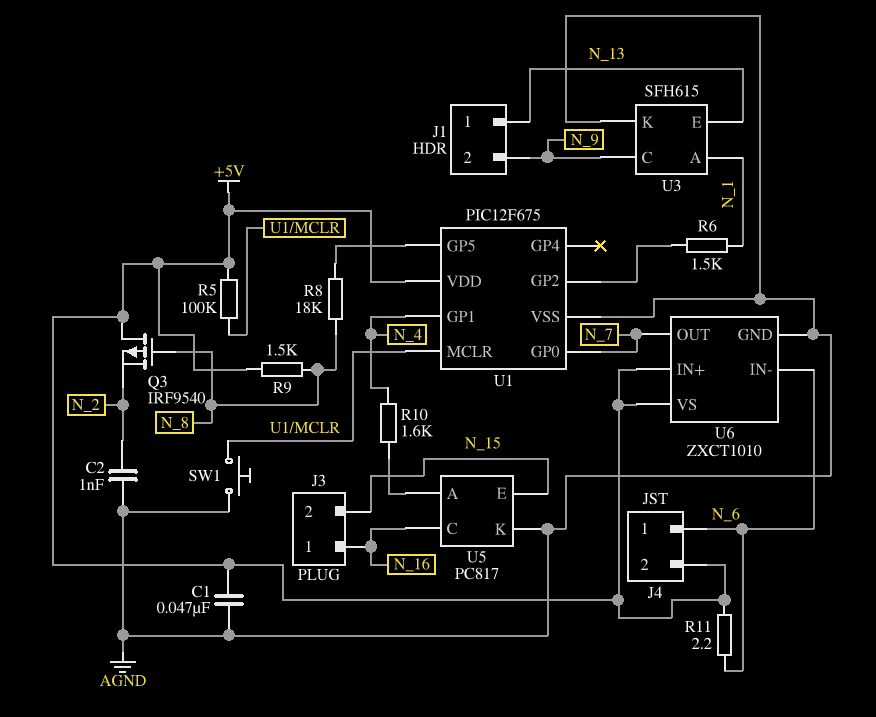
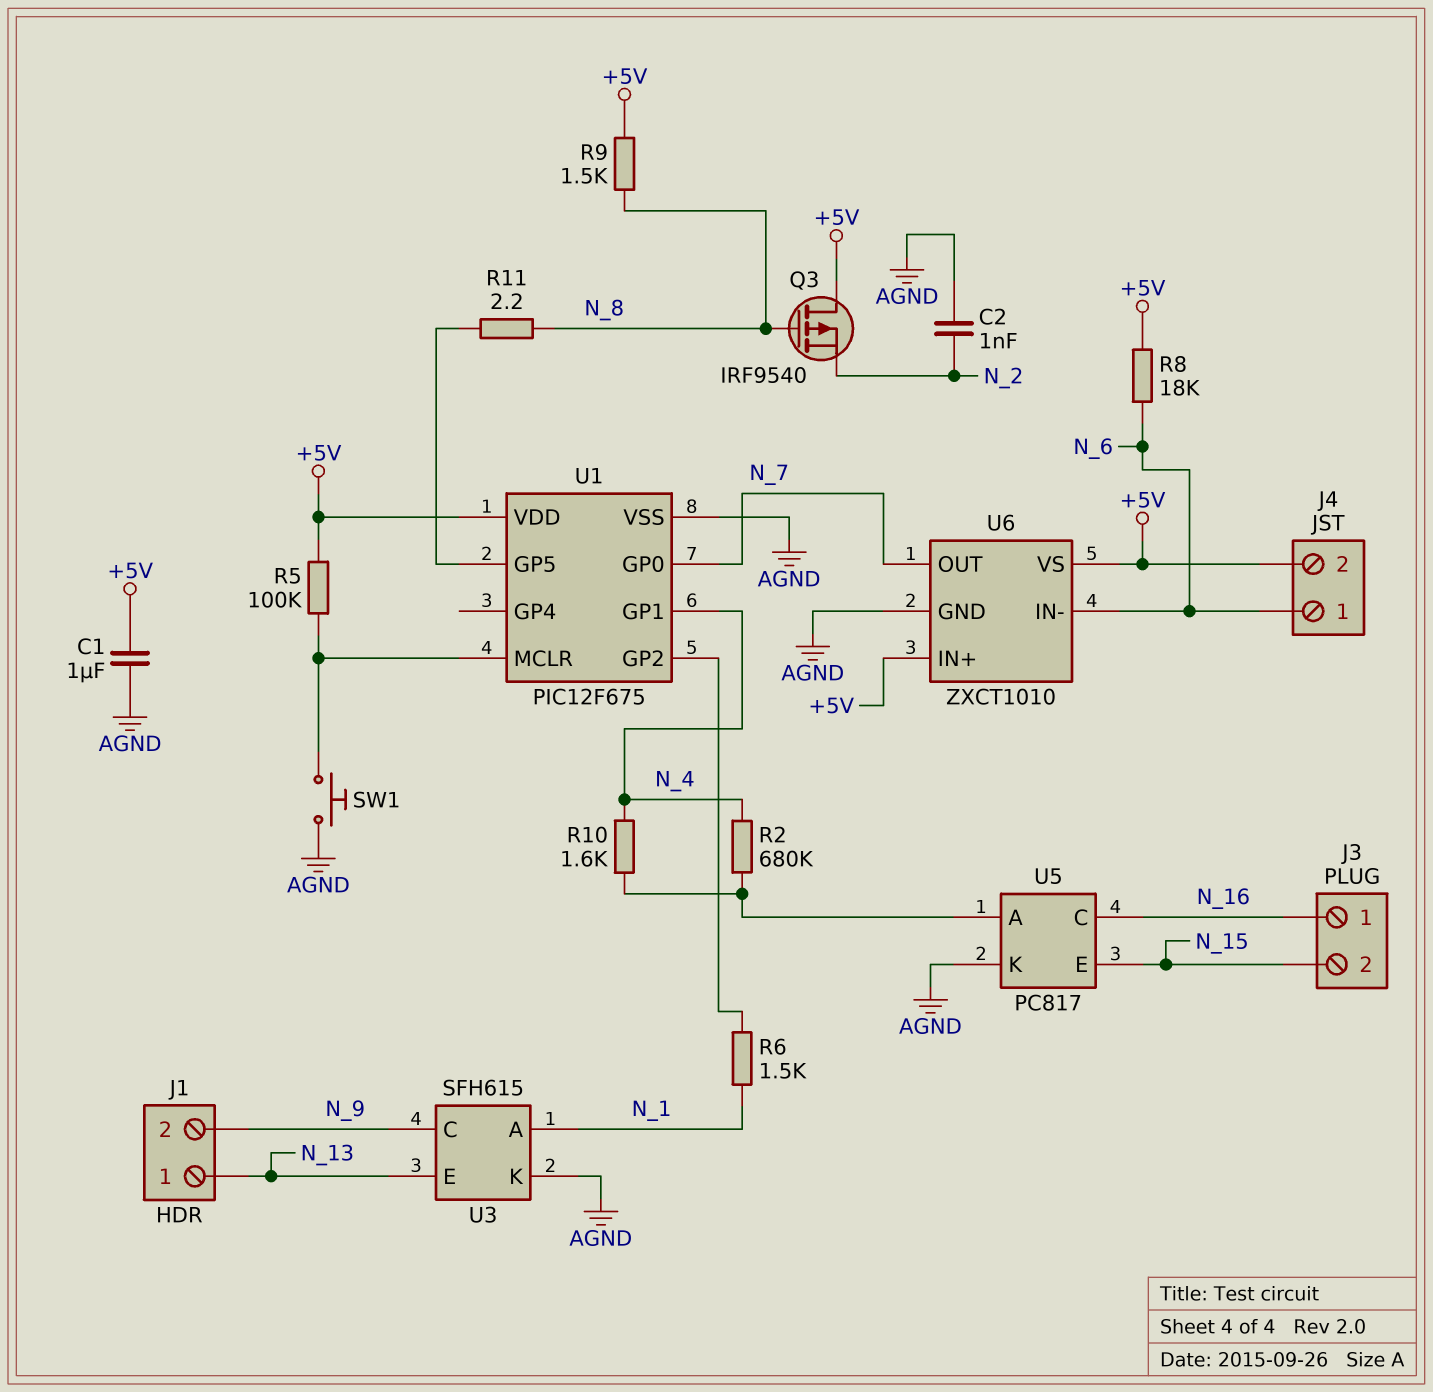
C1: 47nF (+5V, AGND) -> 1uF (+5V, AGND)
R2: none -> 680k (N_4, U5/A)
R8: 18k (N_8, U1/GP5) -> 18k (+5V, N_6)
R11: 2.2 (+5V, N_6) -> 2.2 (N_8, U1/GP5)

